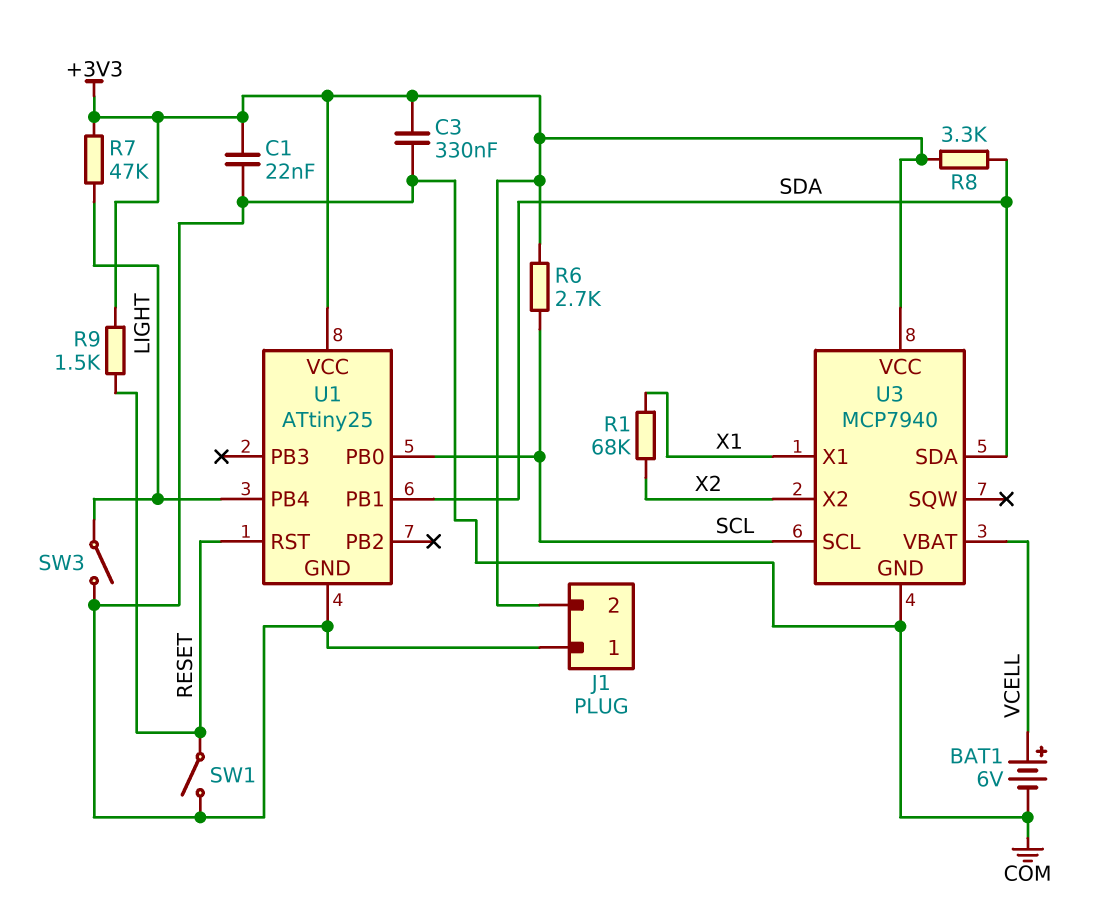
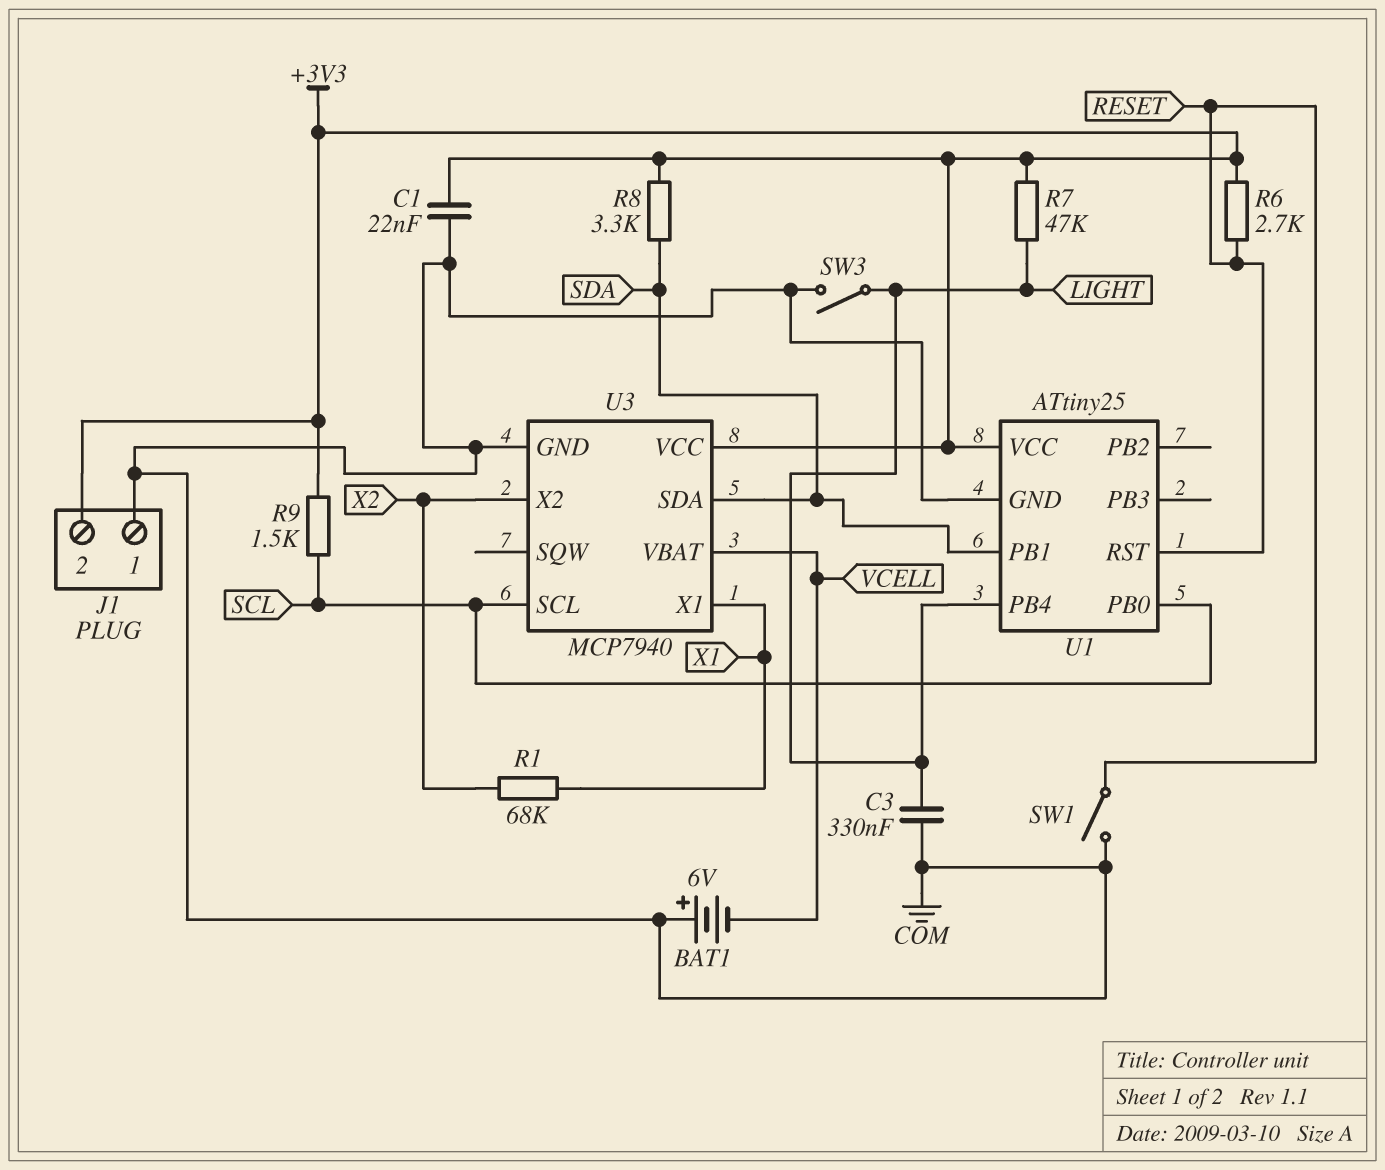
BAT1: 6V (plus VCELL, minus COM) -> 6V (plus COM, minus VCELL)
C3: 330nF (+3V3, COM) -> 330nF (COM, LIGHT)
R6: 2.7k (+3V3, SCL) -> 2.7k (+3V3, RESET)
R9: 1.5k (+3V3, RESET) -> 1.5k (+3V3, SCL)

